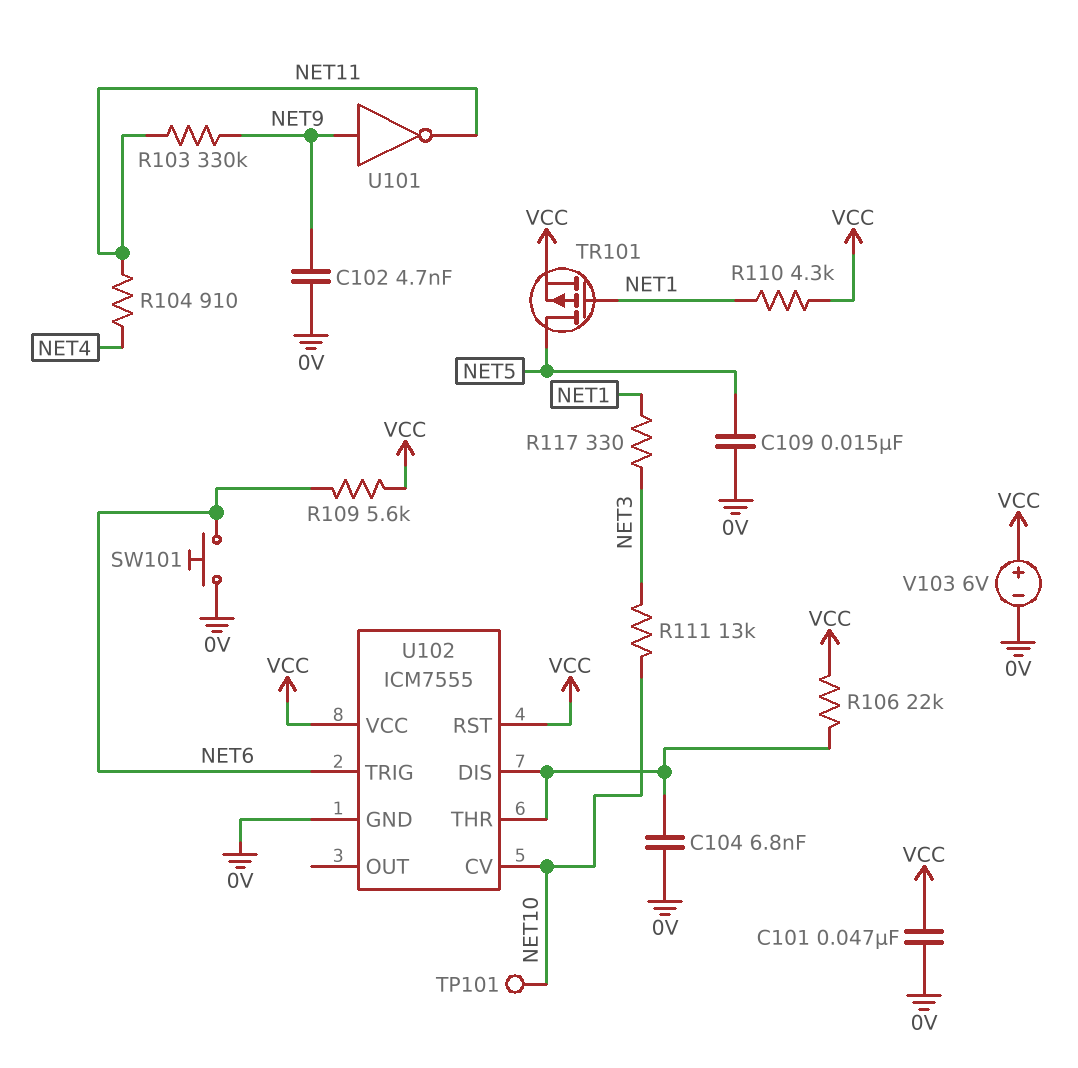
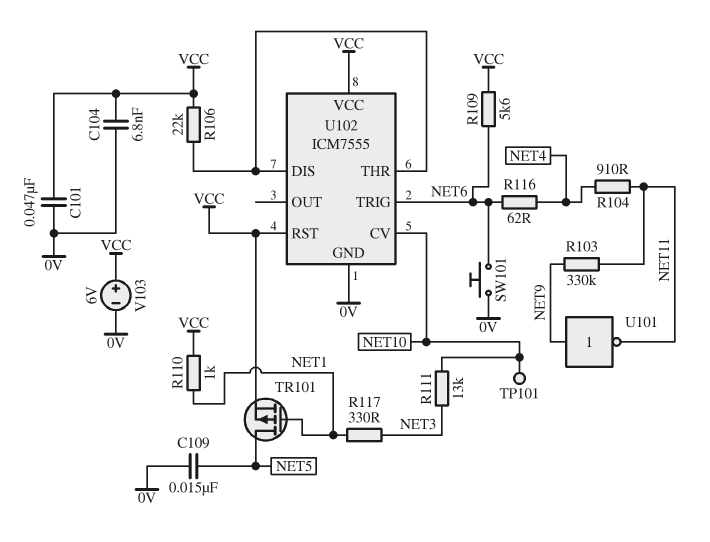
C102: 4.7nF (0V, NET9) -> none
C104: 6.8nF (0V, U102/DIS) -> 6.8nF (0V, VCC)
R110: 4.3k (NET1, VCC) -> 1k (NET1, VCC)
R116: none -> 62 (NET4, NET6)

